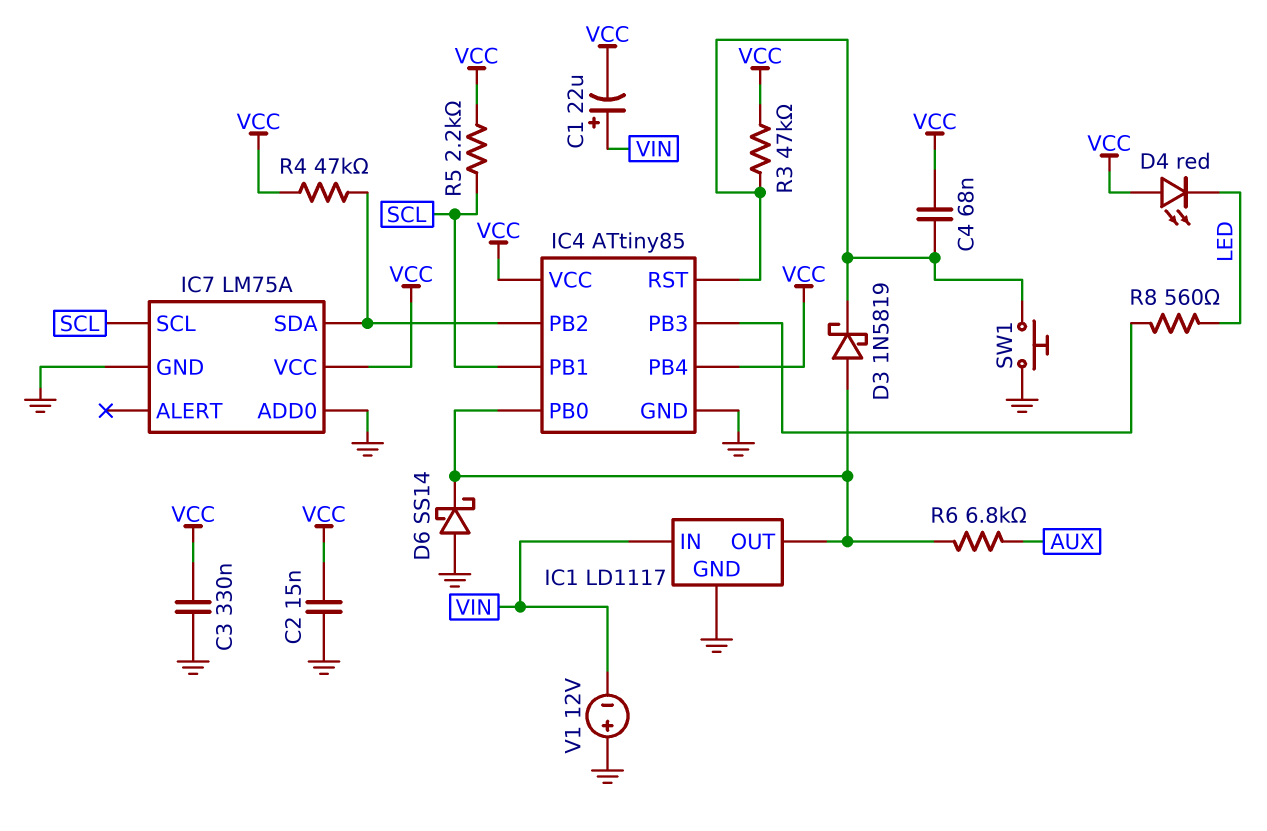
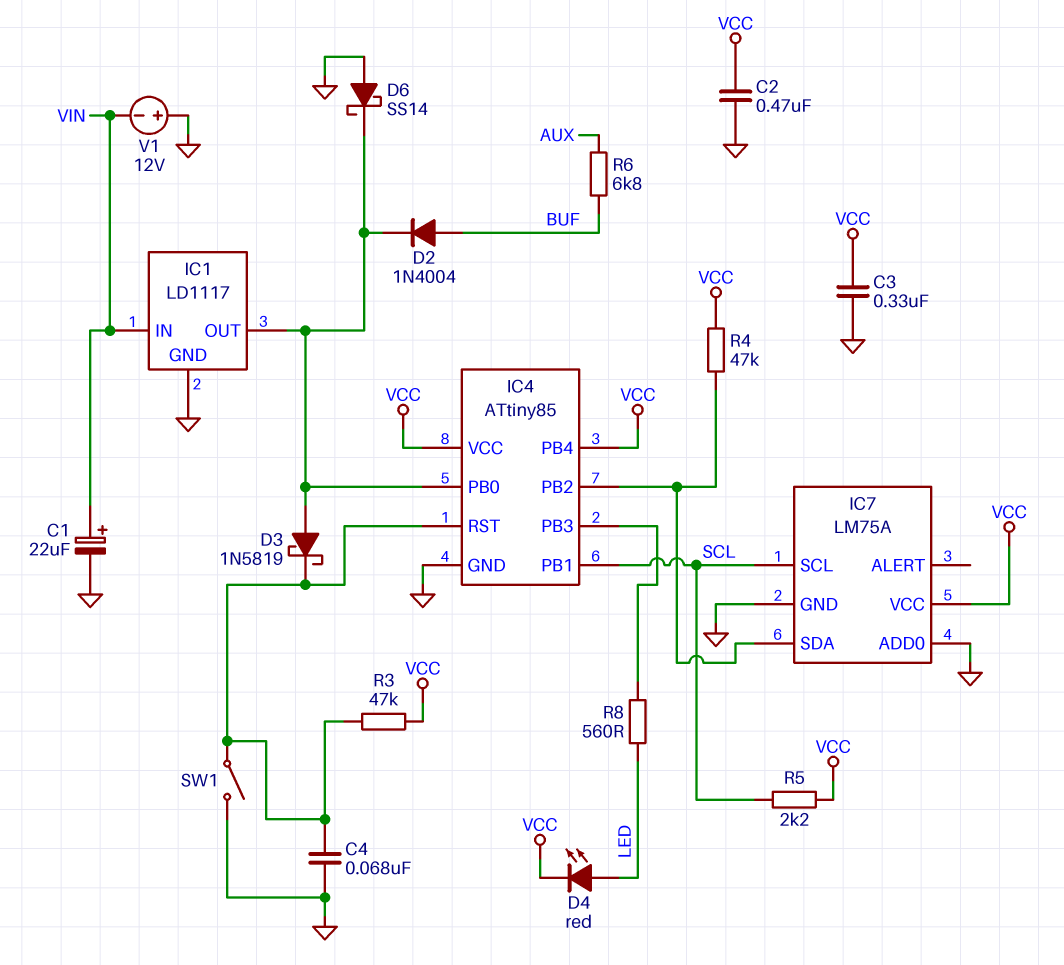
C1: 22uF (plus VIN, minus VCC) -> 22uF (plus VIN, minus GND)
C2: 15nF (GND, VCC) -> 470nF (GND, VCC)
C4: 68nF (IC4/RST, VCC) -> 68nF (GND, IC4/RST)
D2: none -> diode 1N4004 (A BUF, K IC1/OUT)
D4: LED red (A VCC, K LED) -> LED red (A LED, K VCC)
R6: 6.8k (AUX, IC1/OUT) -> 6.8k (AUX, BUF)
SW1: button (GND, IC4/RST) -> switch (GND, IC4/RST)

